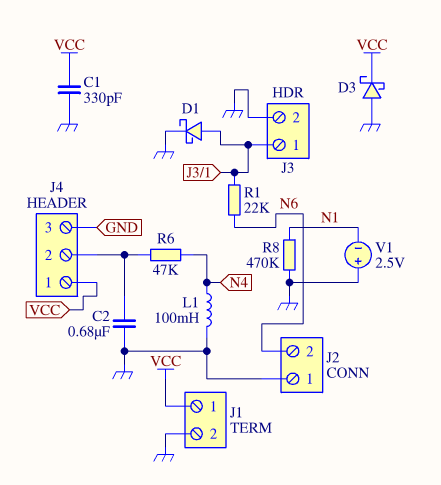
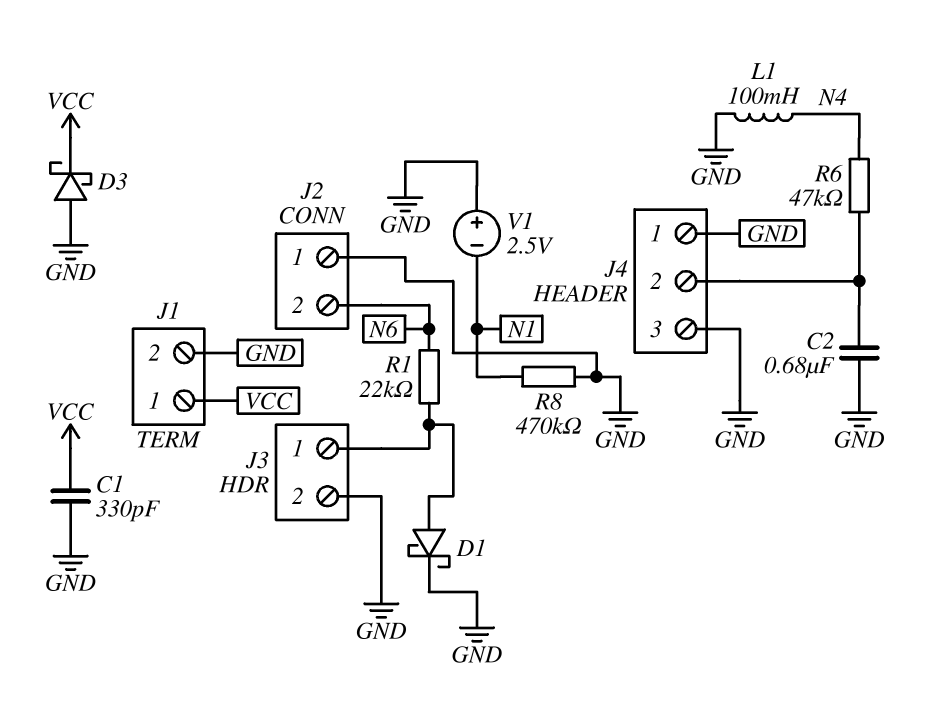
J4 pin 1: VCC -> GND

